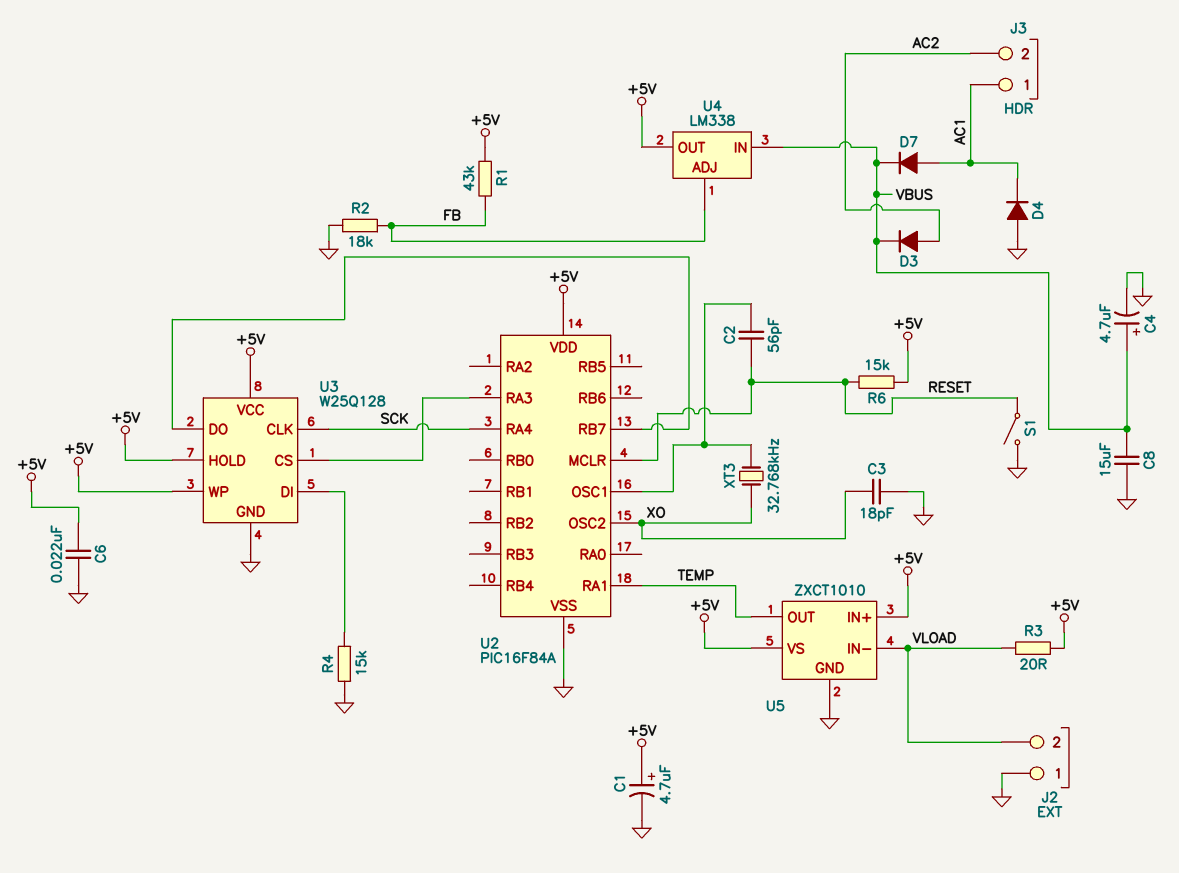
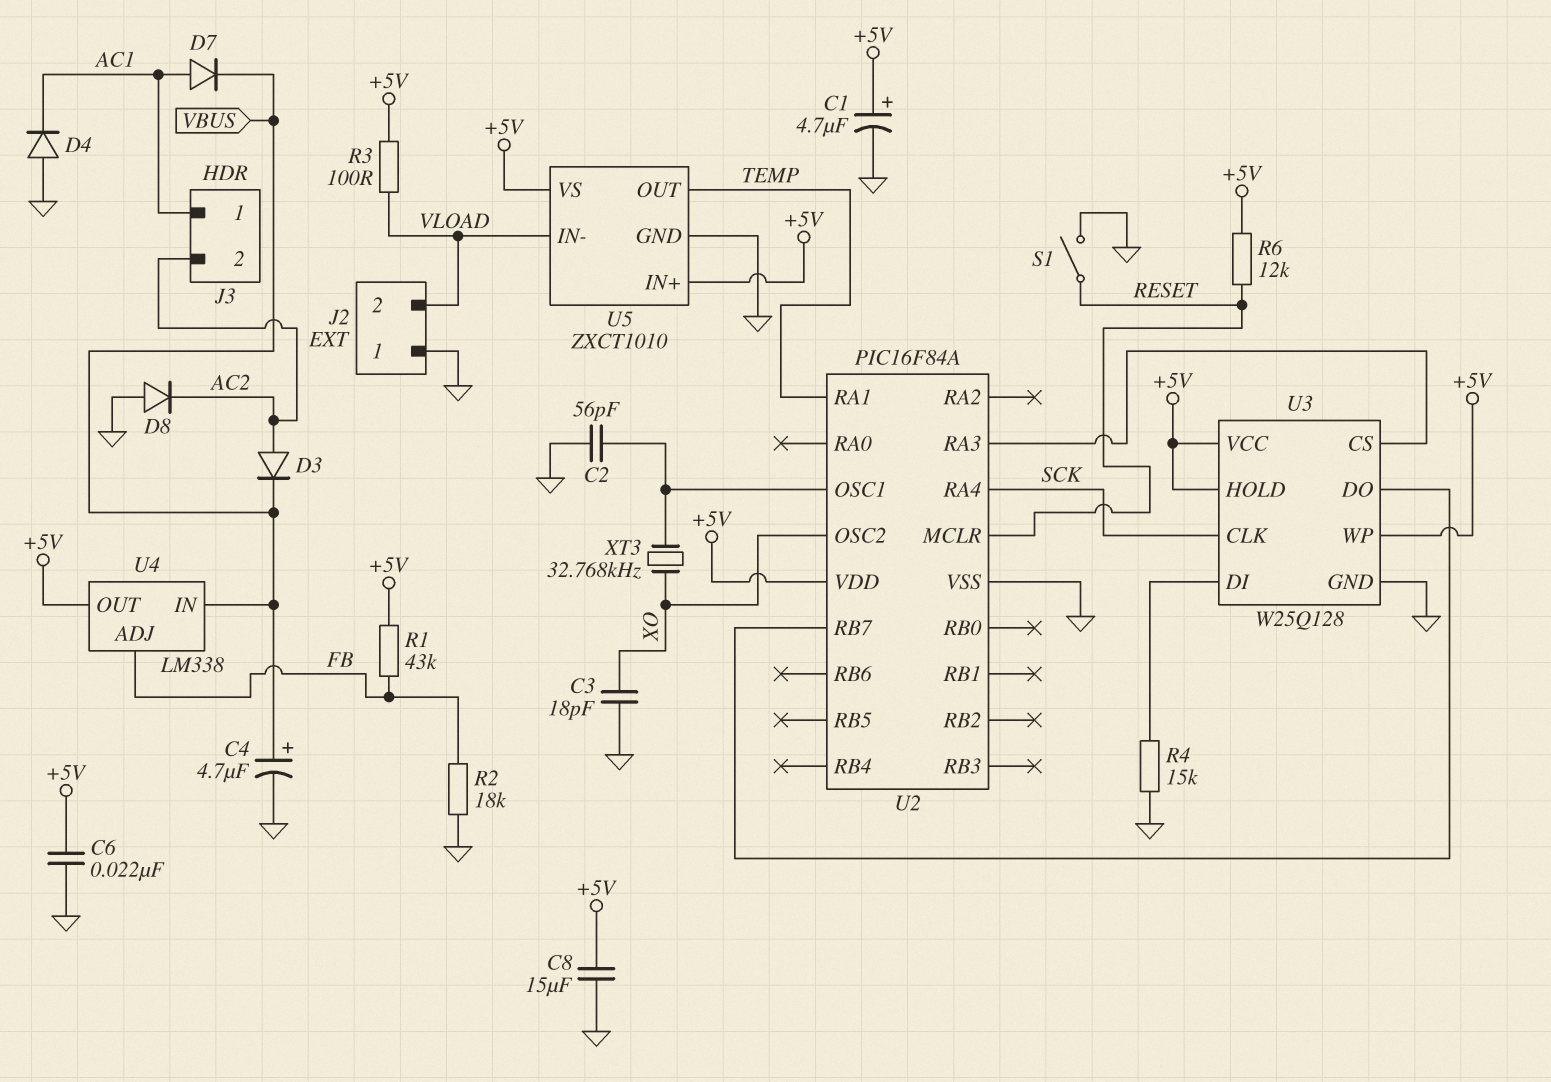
C2: 56pF (RESET, U2/OSC1) -> 56pF (GND, U2/OSC1)
C8: 15uF (GND, VBUS) -> 15uF (+5V, GND)
D8: none -> diode (A GND, K AC2)
R3: 20 (+5V, VLOAD) -> 100 (+5V, VLOAD)
R6: 15k (+5V, RESET) -> 12k (+5V, RESET)

